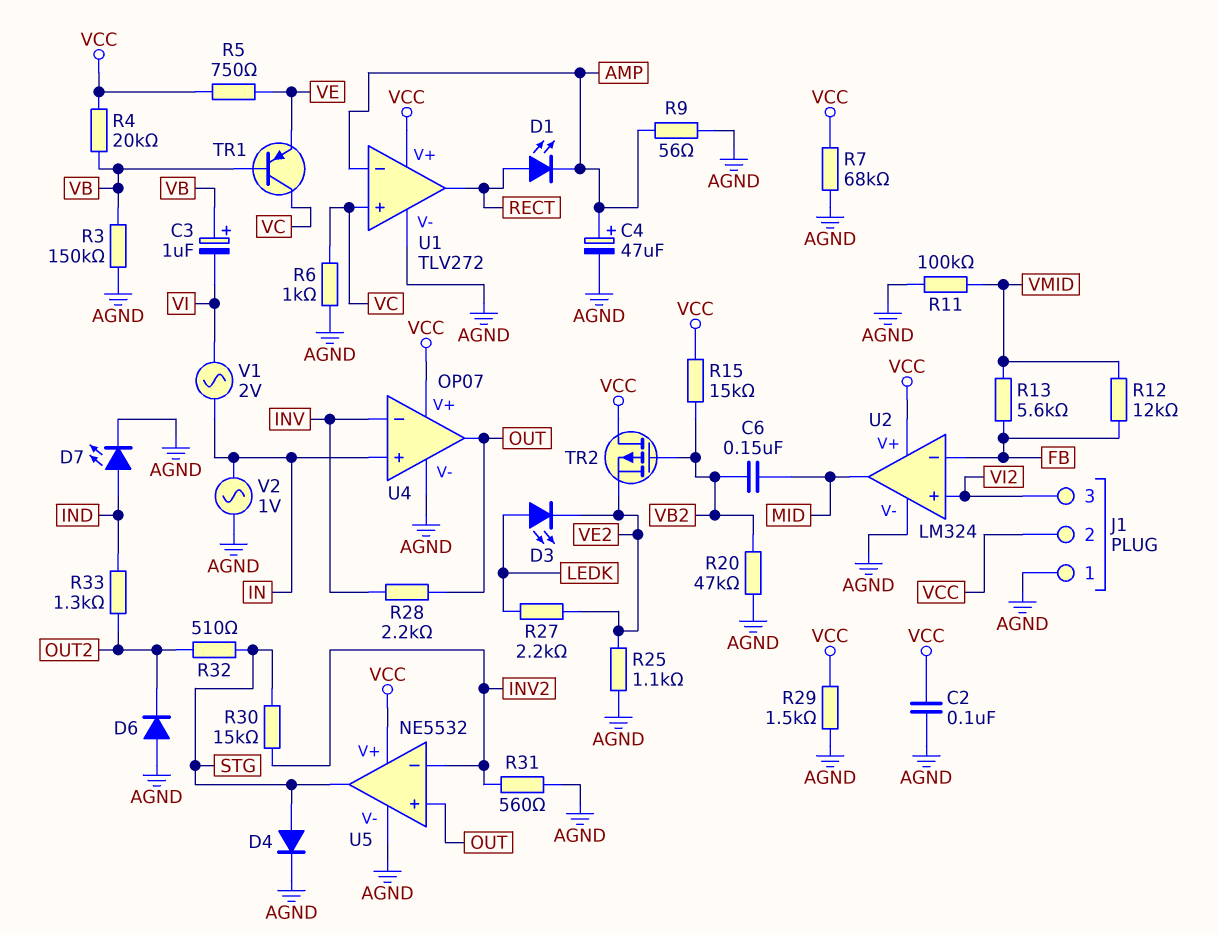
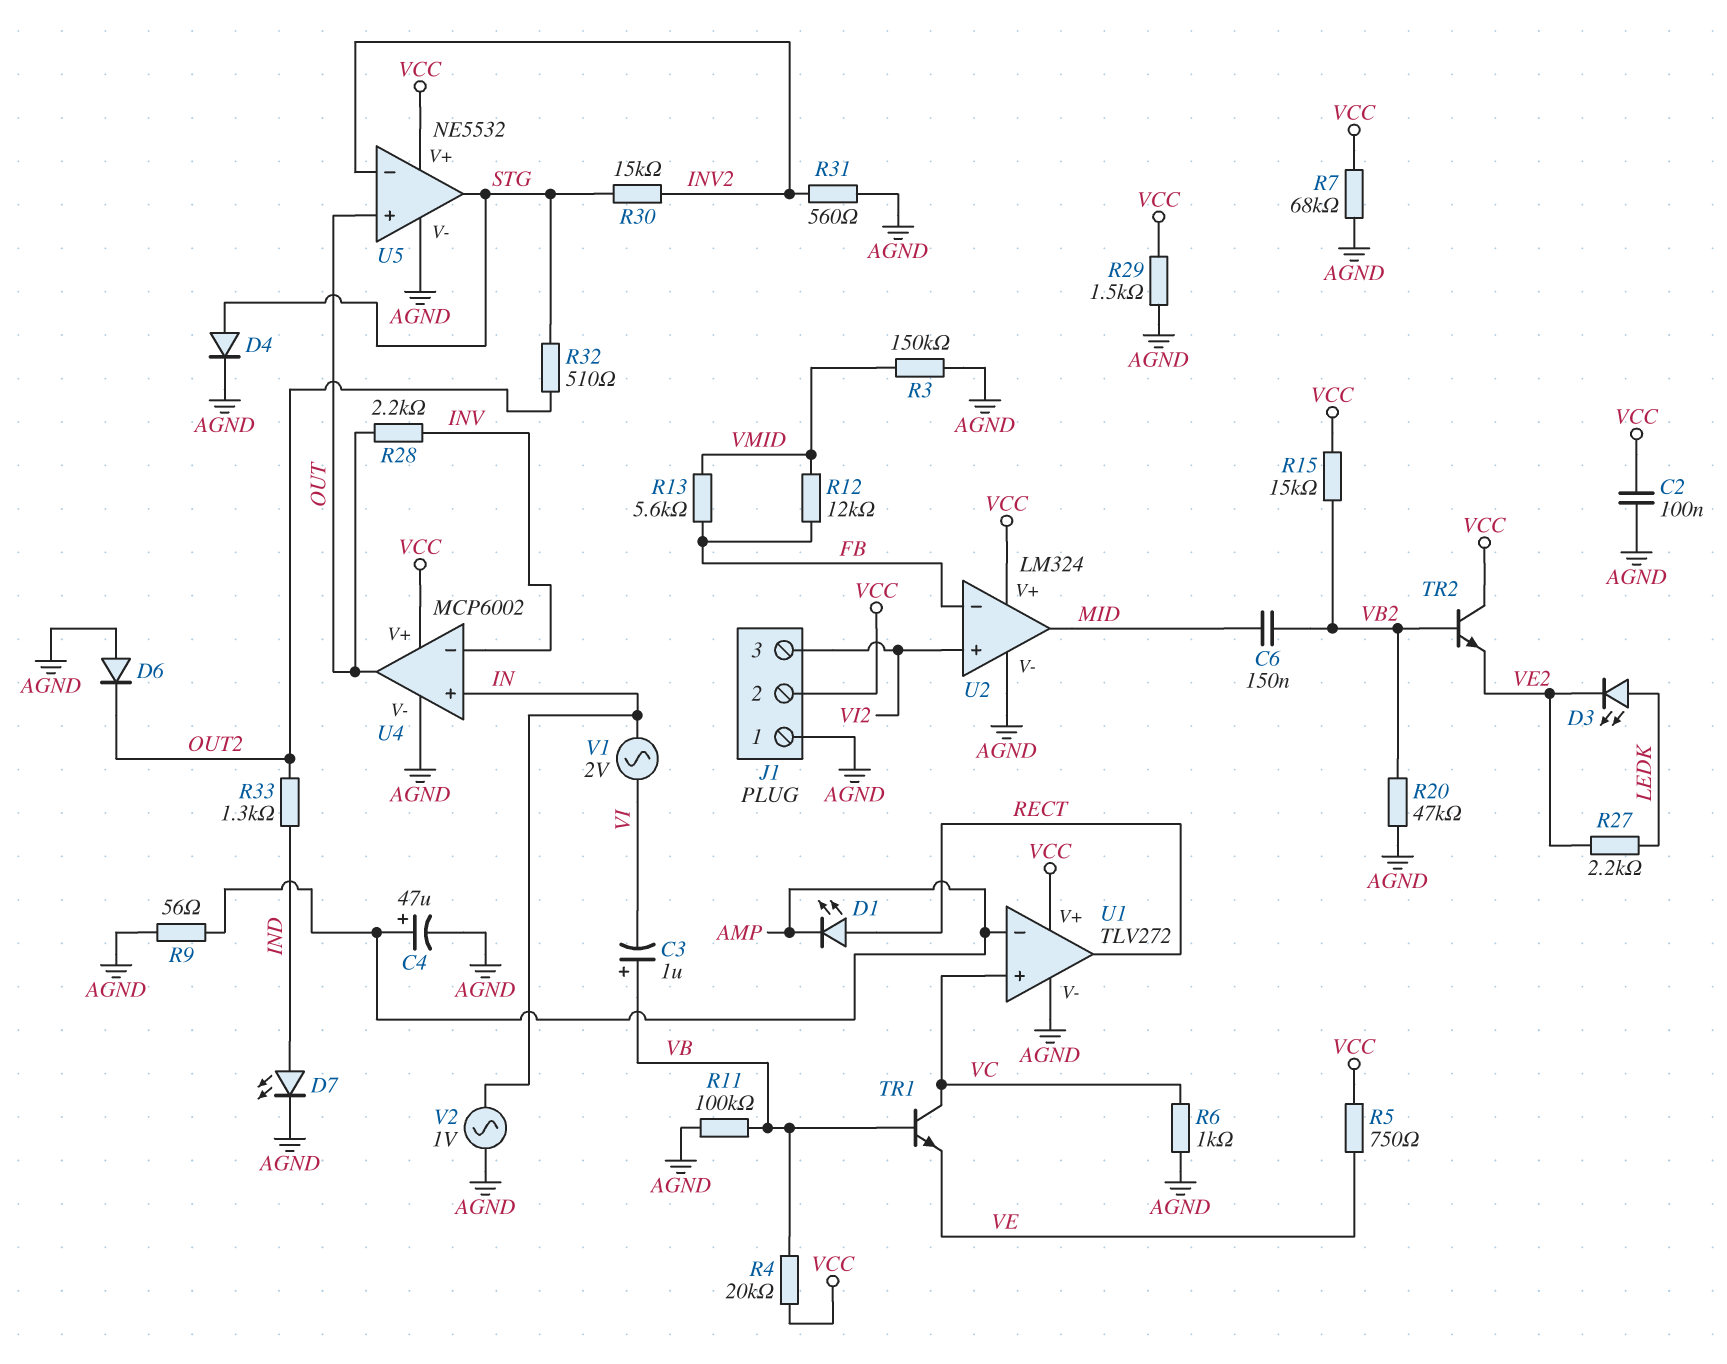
R3: 150k (AGND, VB) -> 150k (AGND, VMID)
R11: 100k (AGND, VMID) -> 100k (AGND, VB)
R25: 1.1k (AGND, VE2) -> none
TR1: PNP (B VB, C VC, E VE) -> NPN (B VB, C VC, E VE)
TR2: PMOS (G VB2, D VCC, S VE2) -> NPN (B VB2, C VCC, E VE2)
U4: OP07 -> MCP6002

